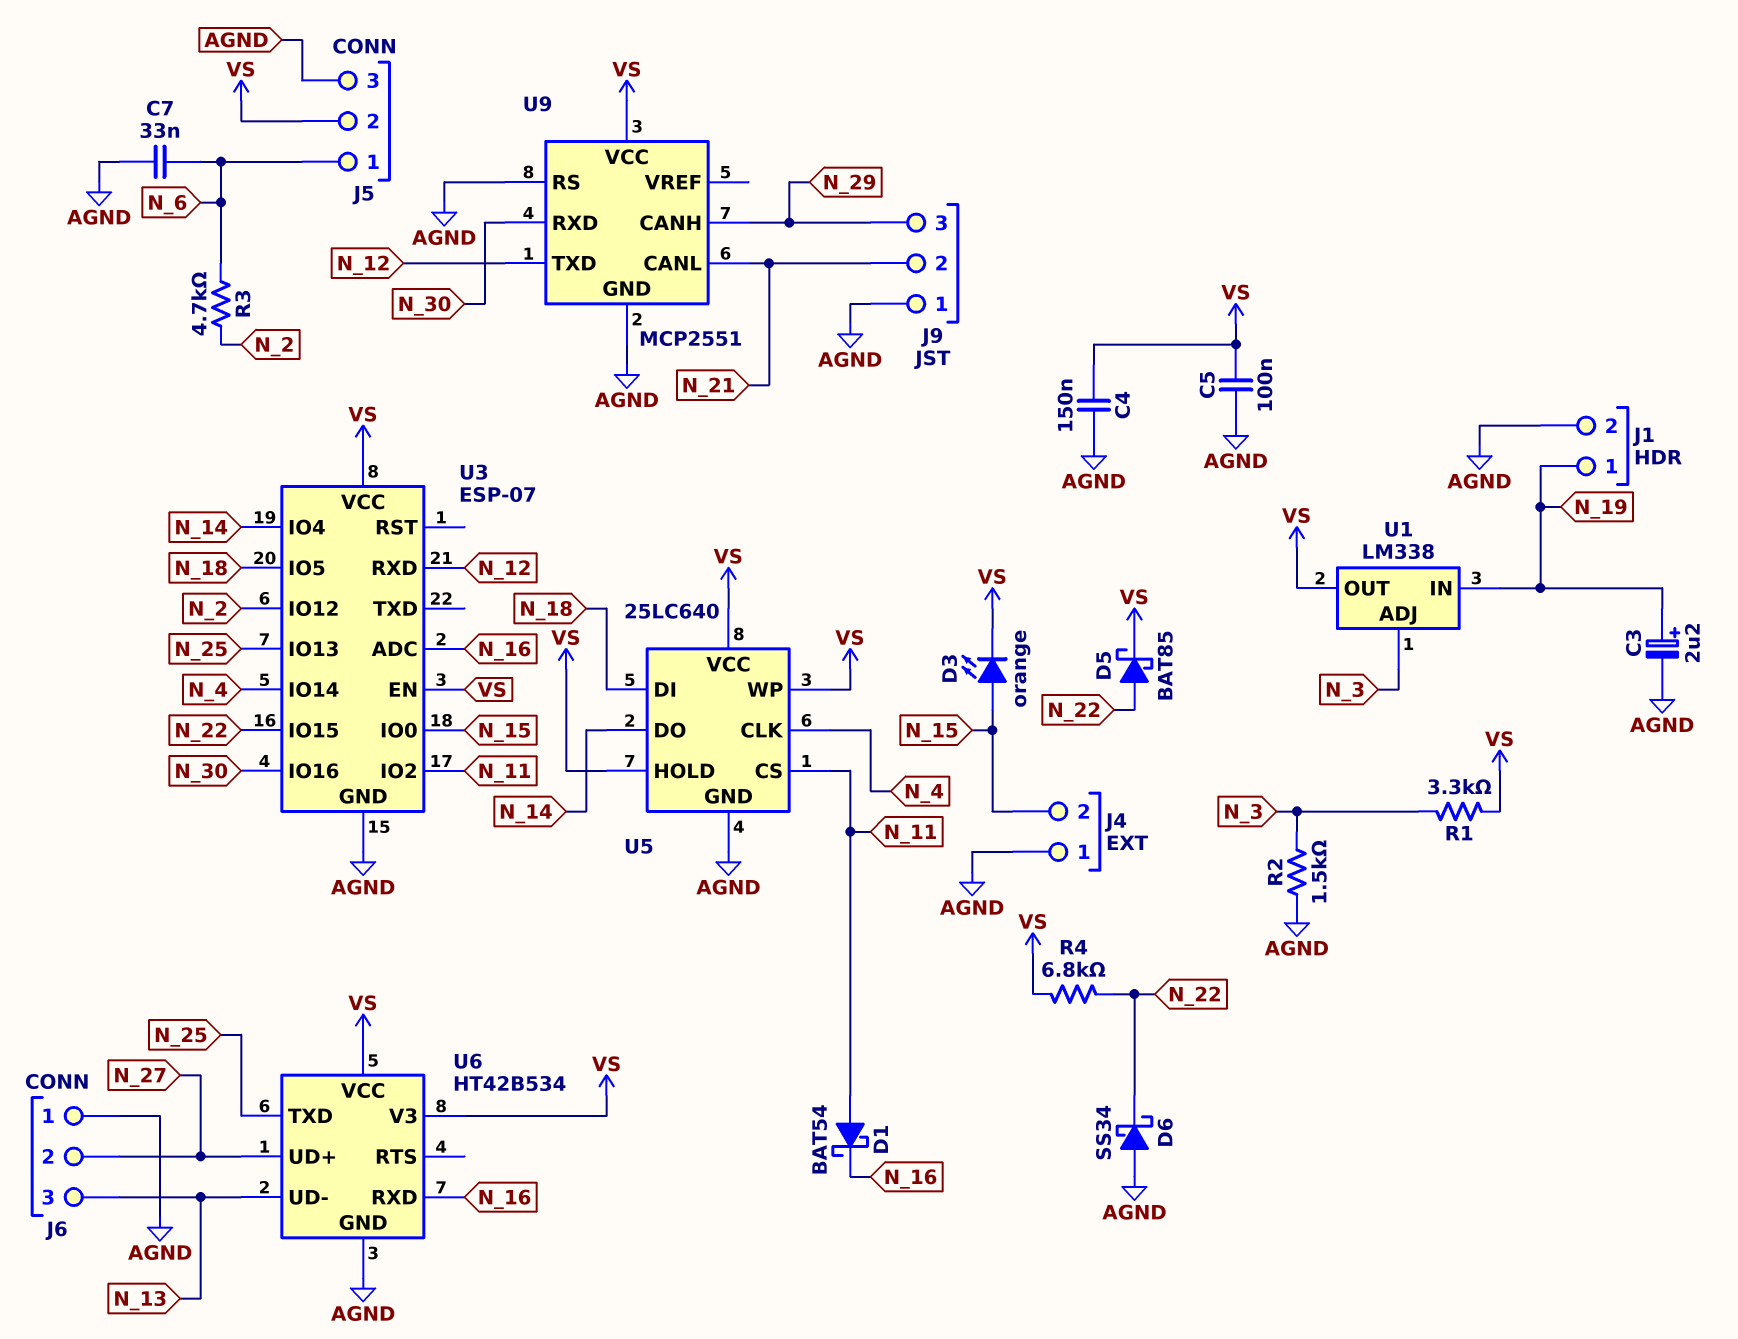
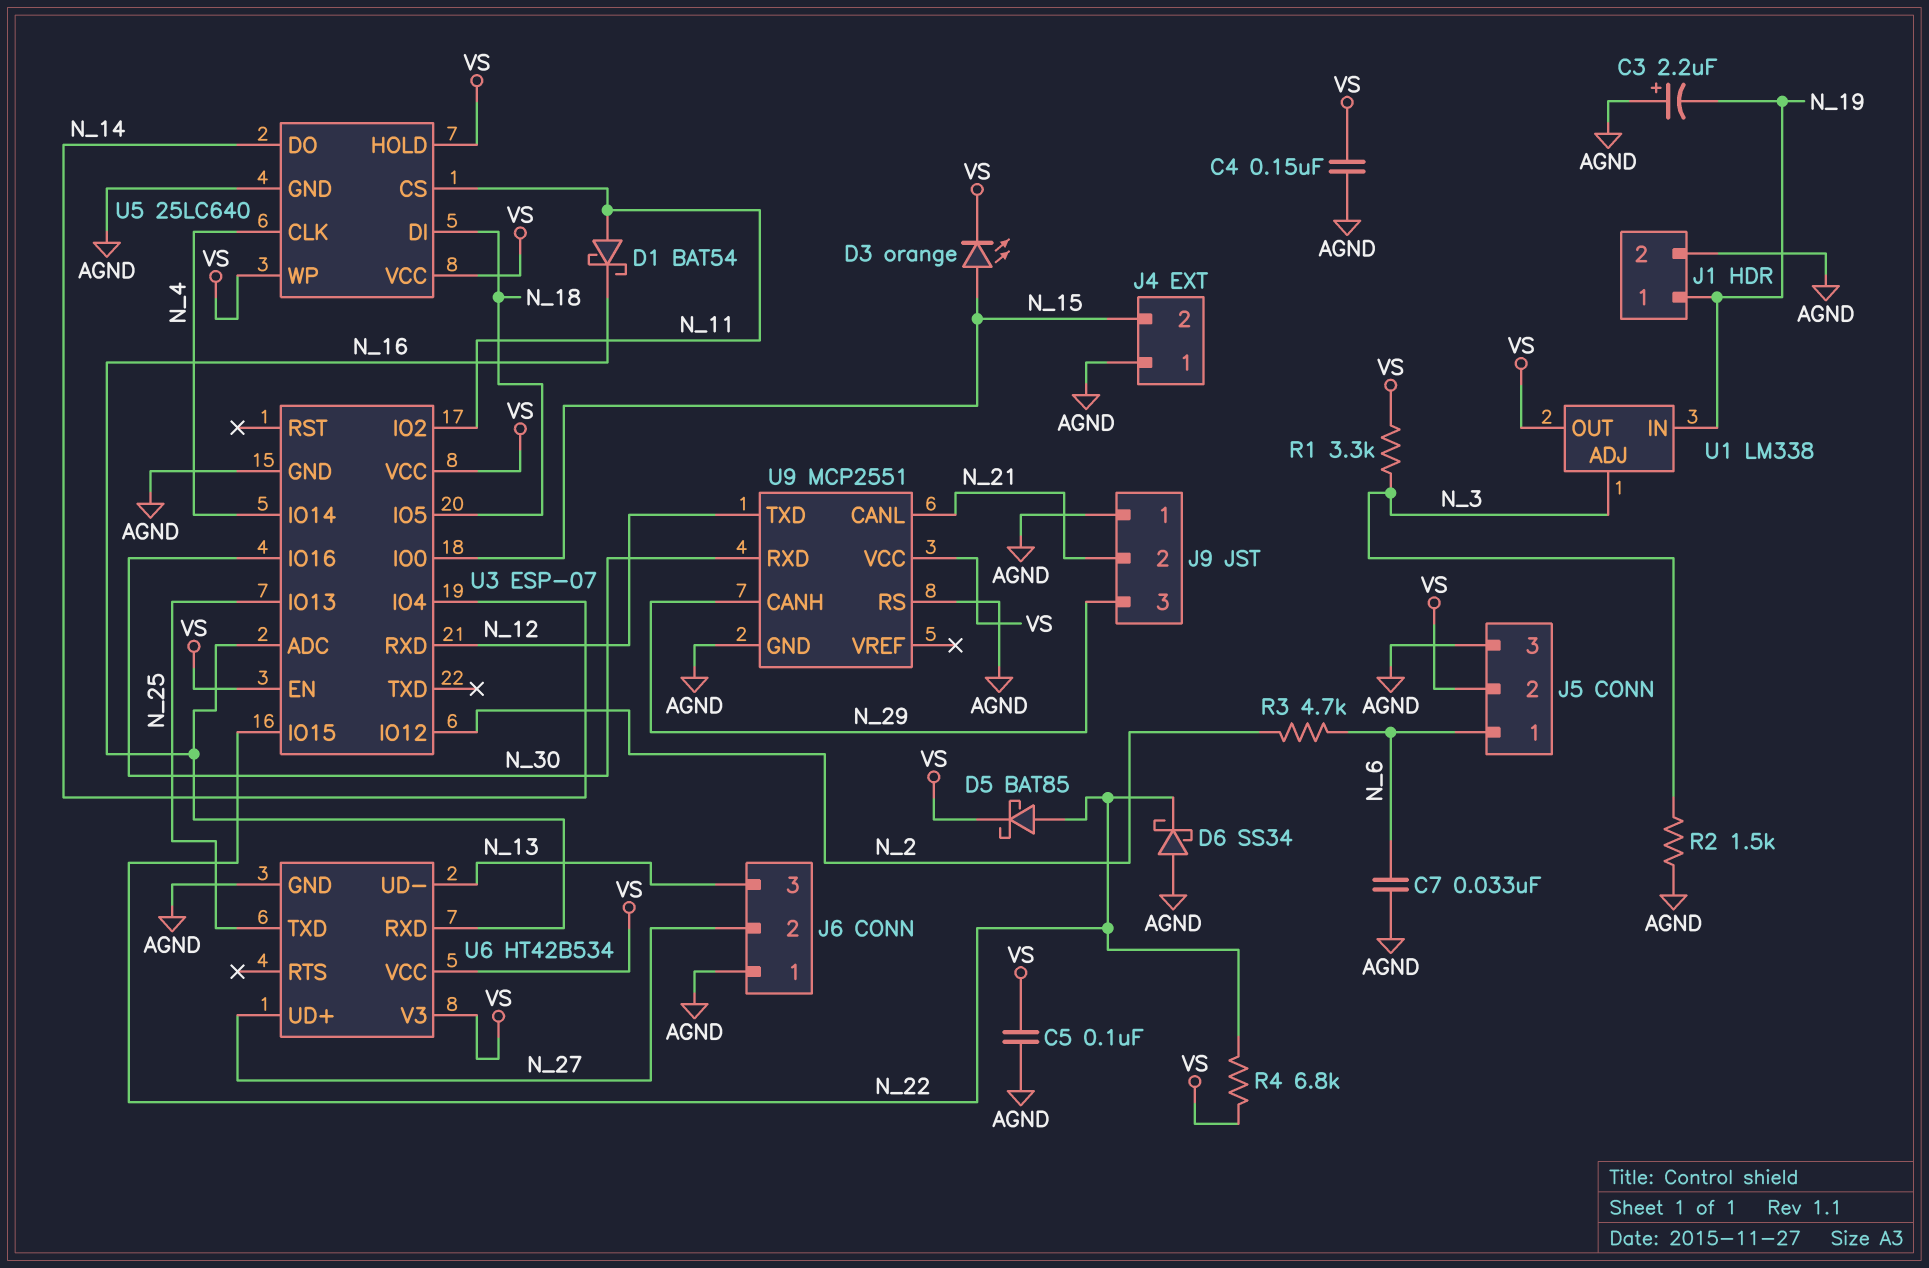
C3: 2.2uF (plus N_19, minus AGND) -> 2.2uF (plus AGND, minus N_19)

